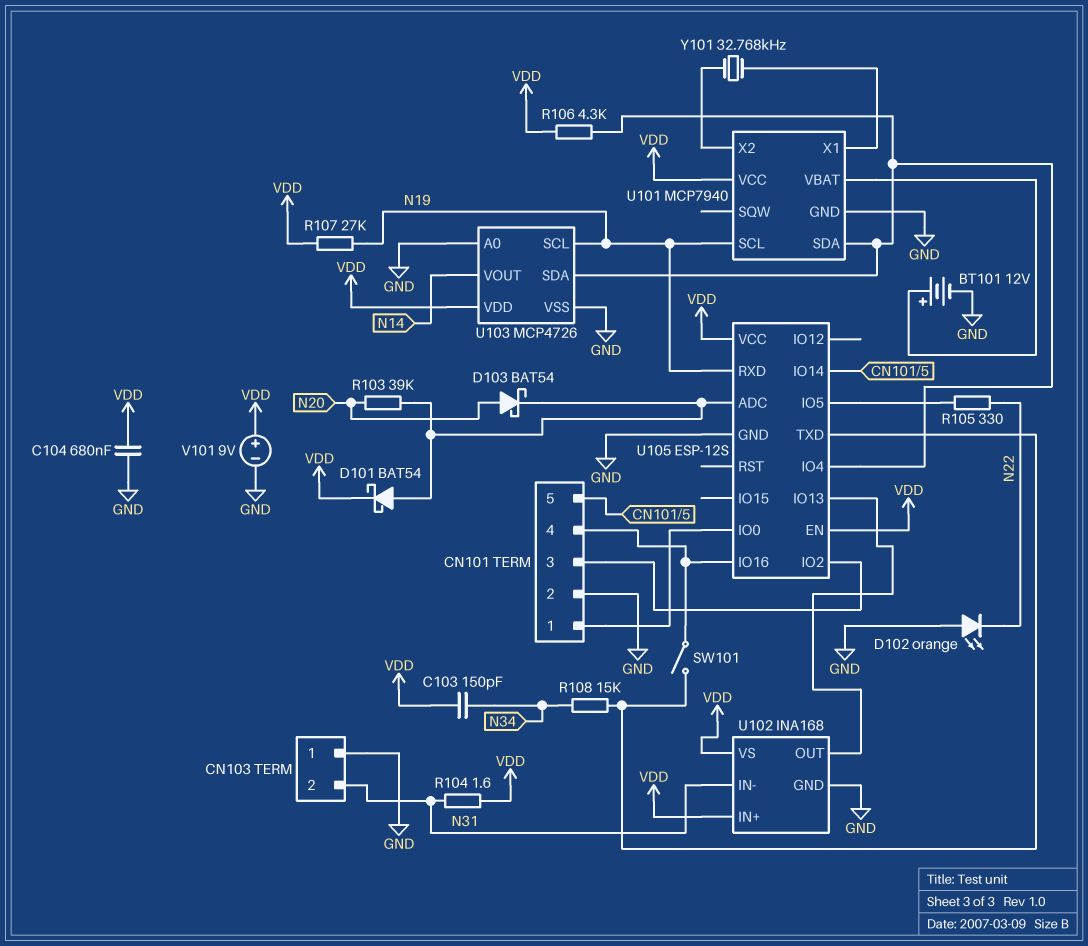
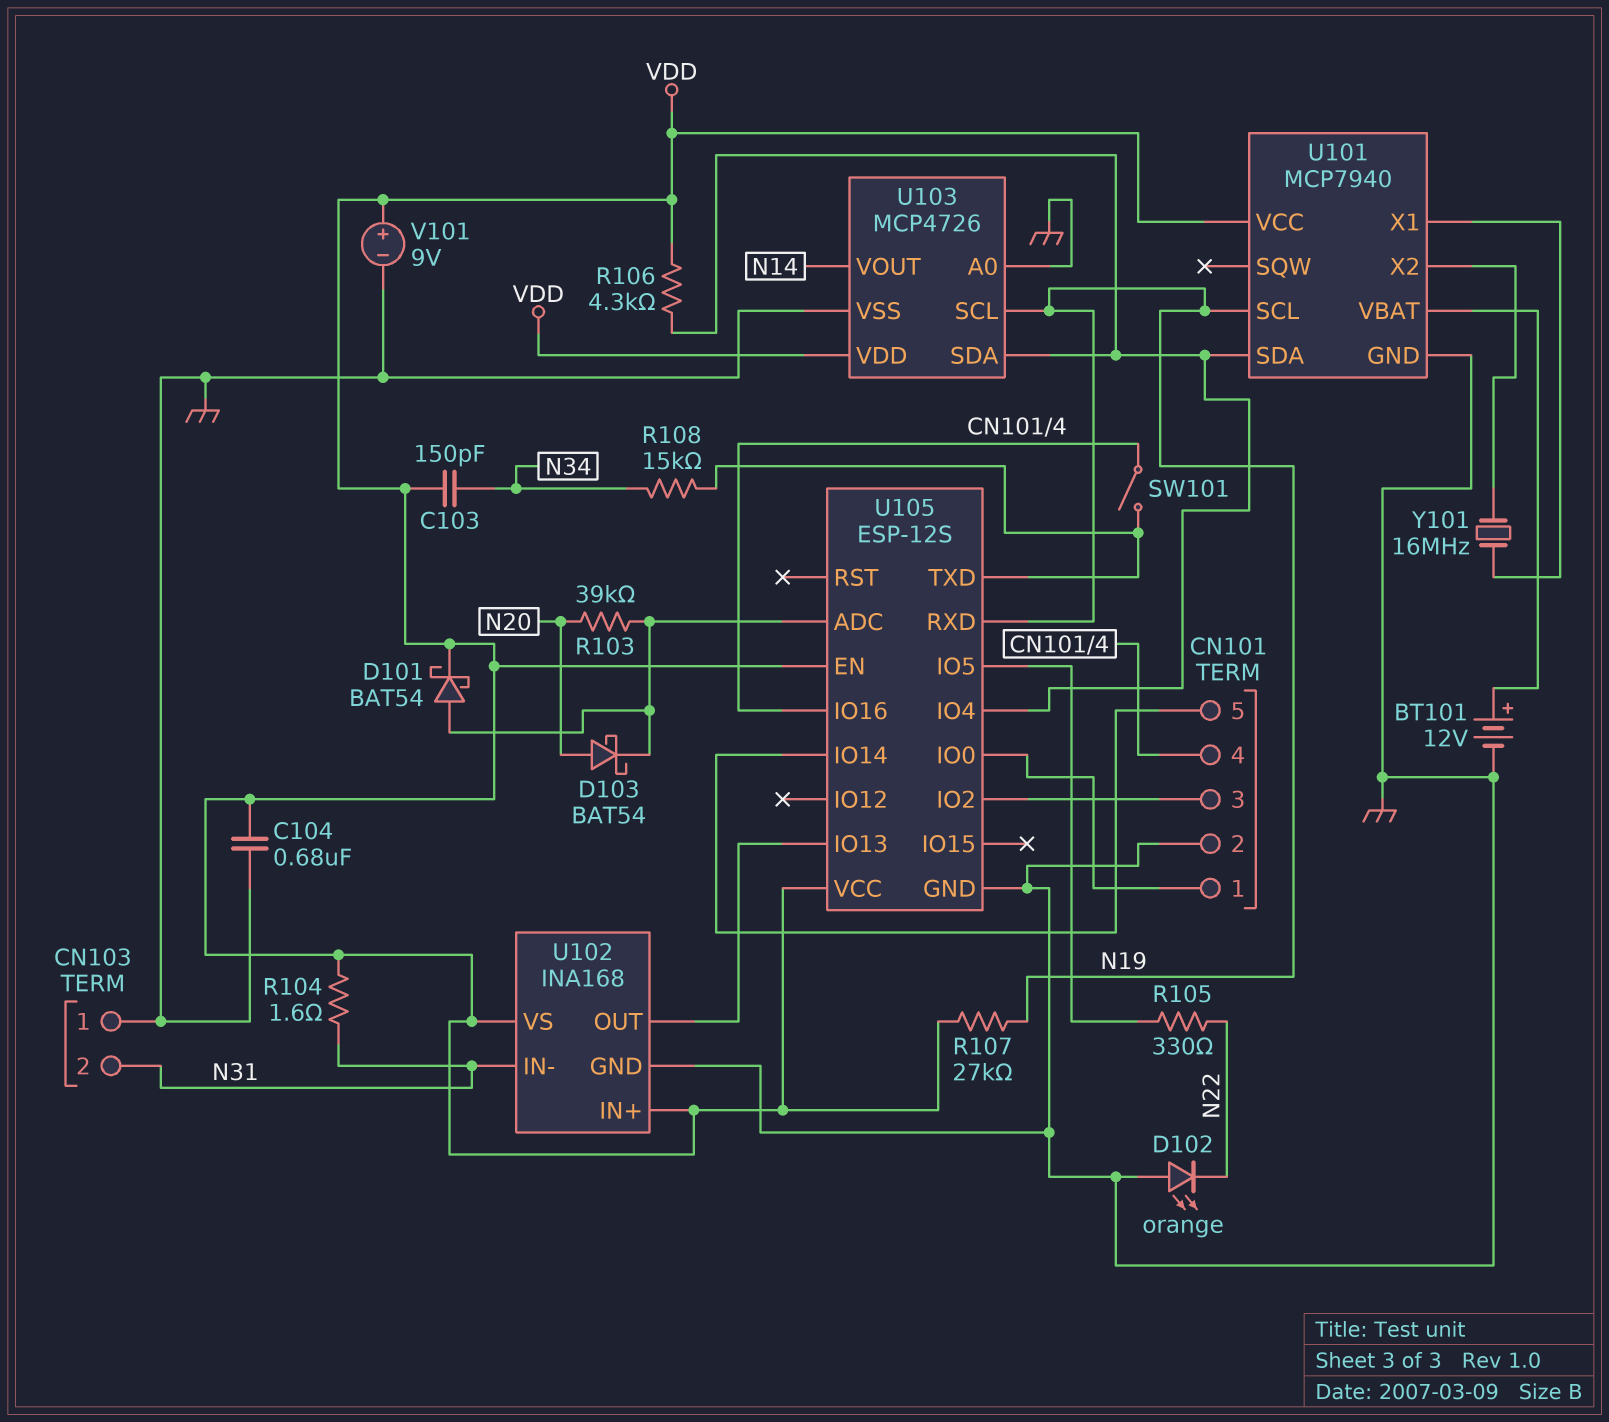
Y101: 32.768kHz (U101/X1, U101/X2) -> 16MHz (U101/X1, U101/X2)

